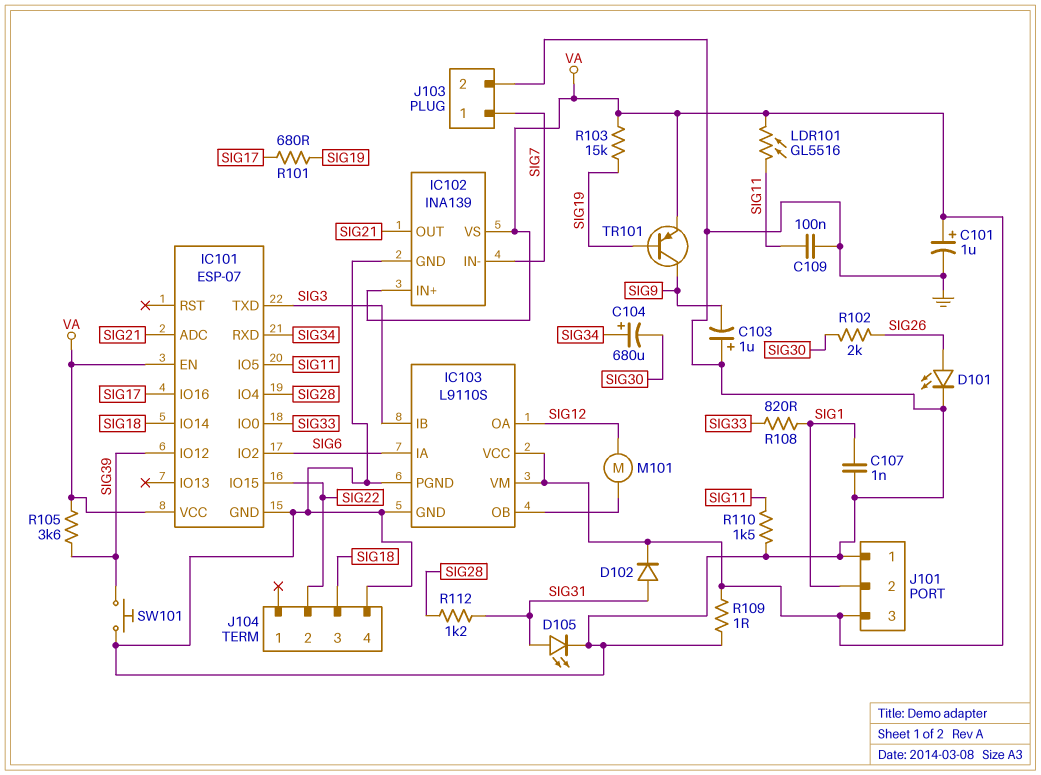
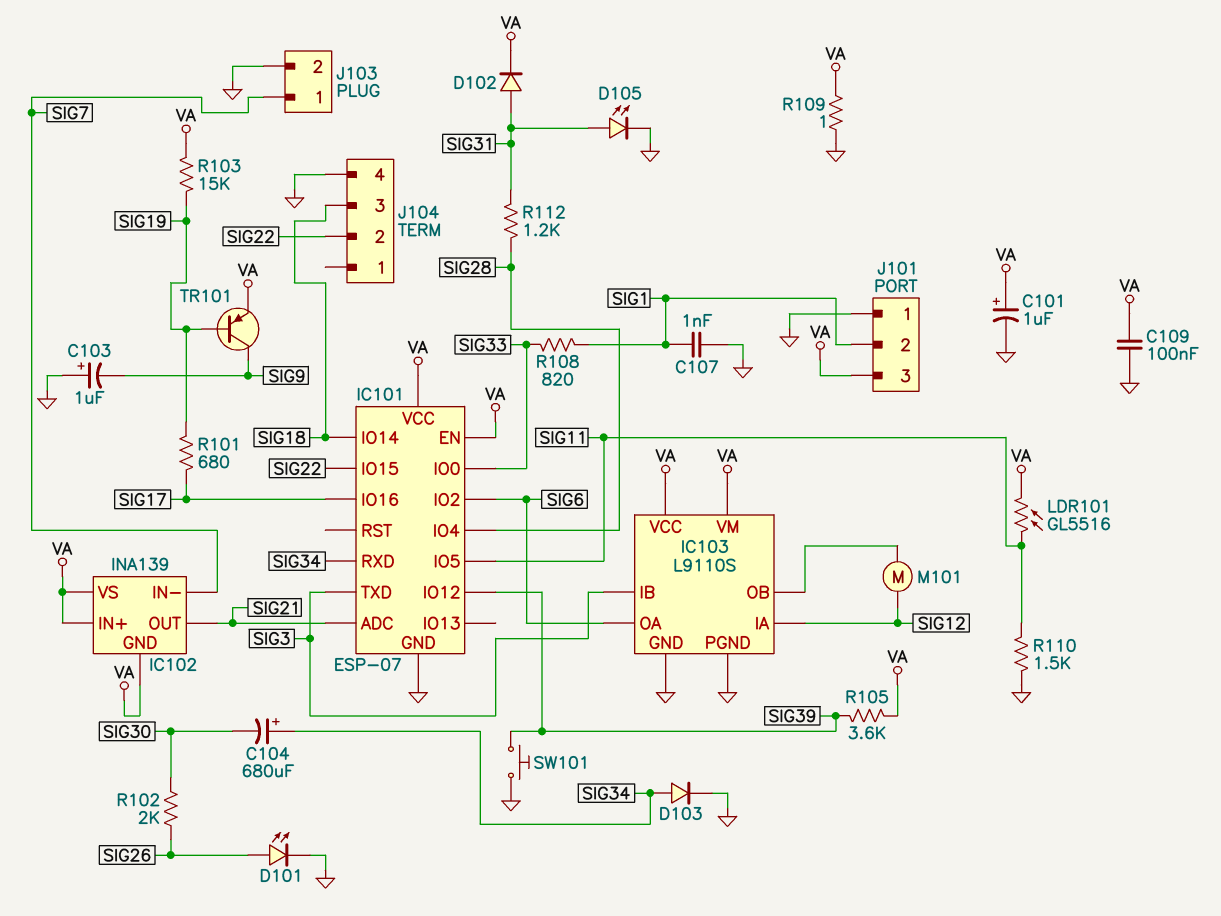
C109: 100nF (GND, SIG11) -> 100nF (GND, VA)
D103: none -> diode (A SIG34, K GND)
IC102 pin GND: GND -> VA
IC103 pin IA: SIG6 -> SIG12
IC103 pin OA: SIG12 -> SIG6

